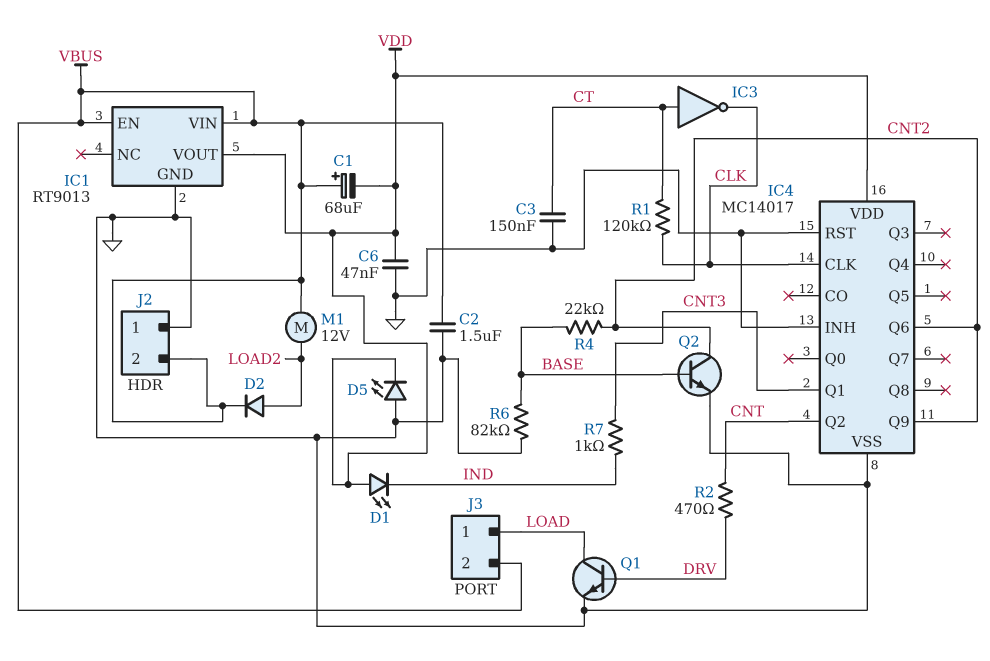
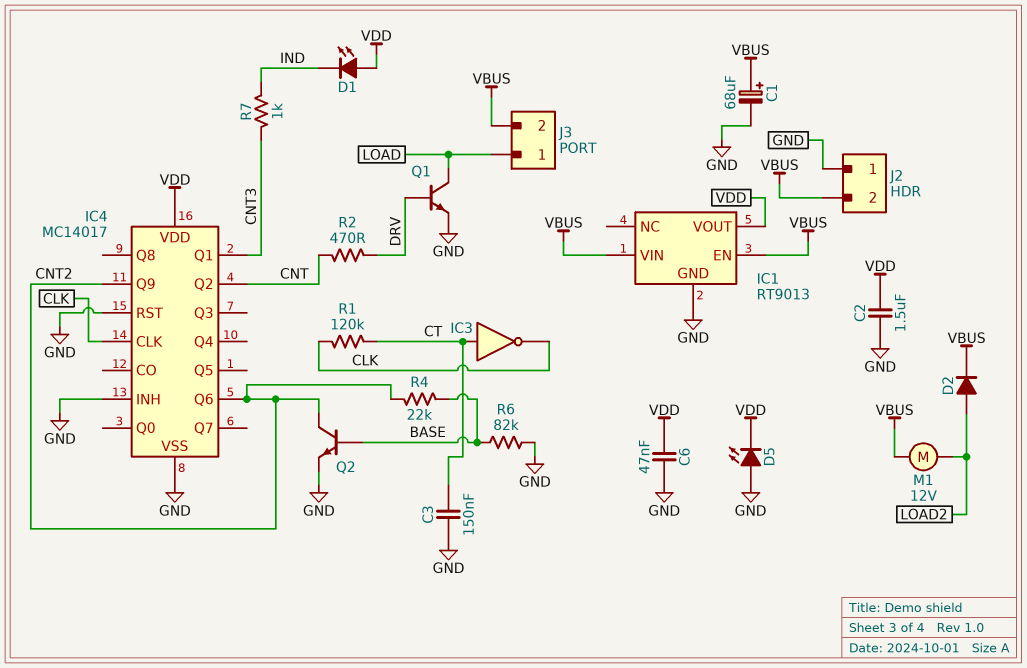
C1: 68uF (plus VBUS, minus VDD) -> 68uF (plus VBUS, minus GND)
C2: 1.5uF (GND, VBUS) -> 1.5uF (GND, VDD)

